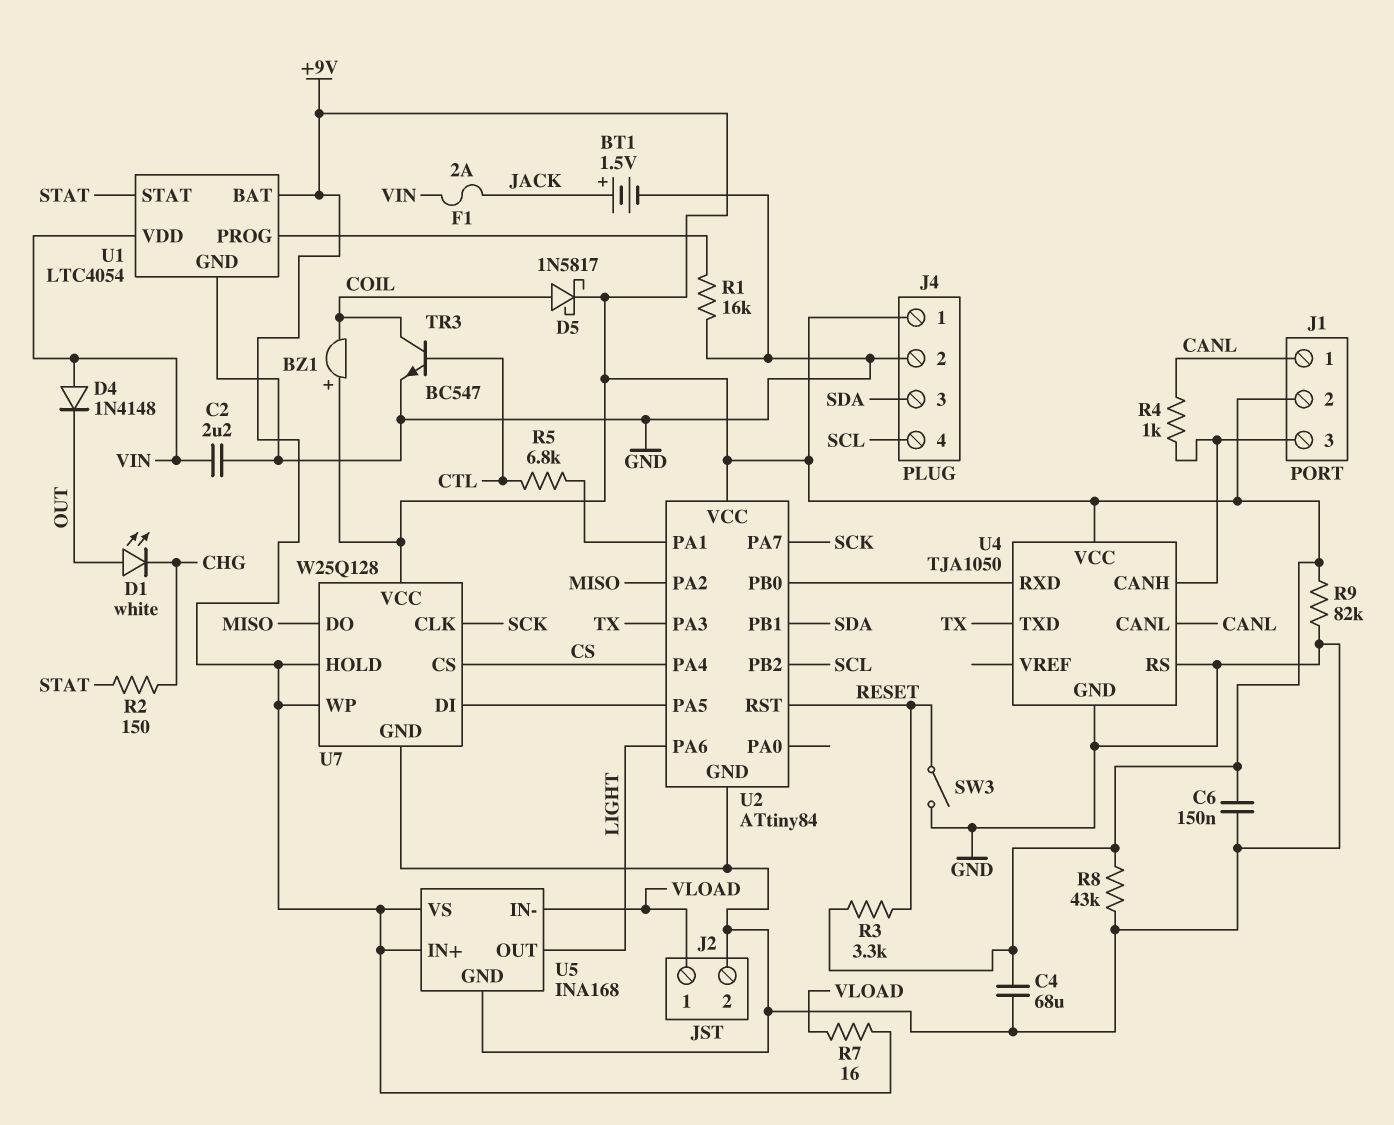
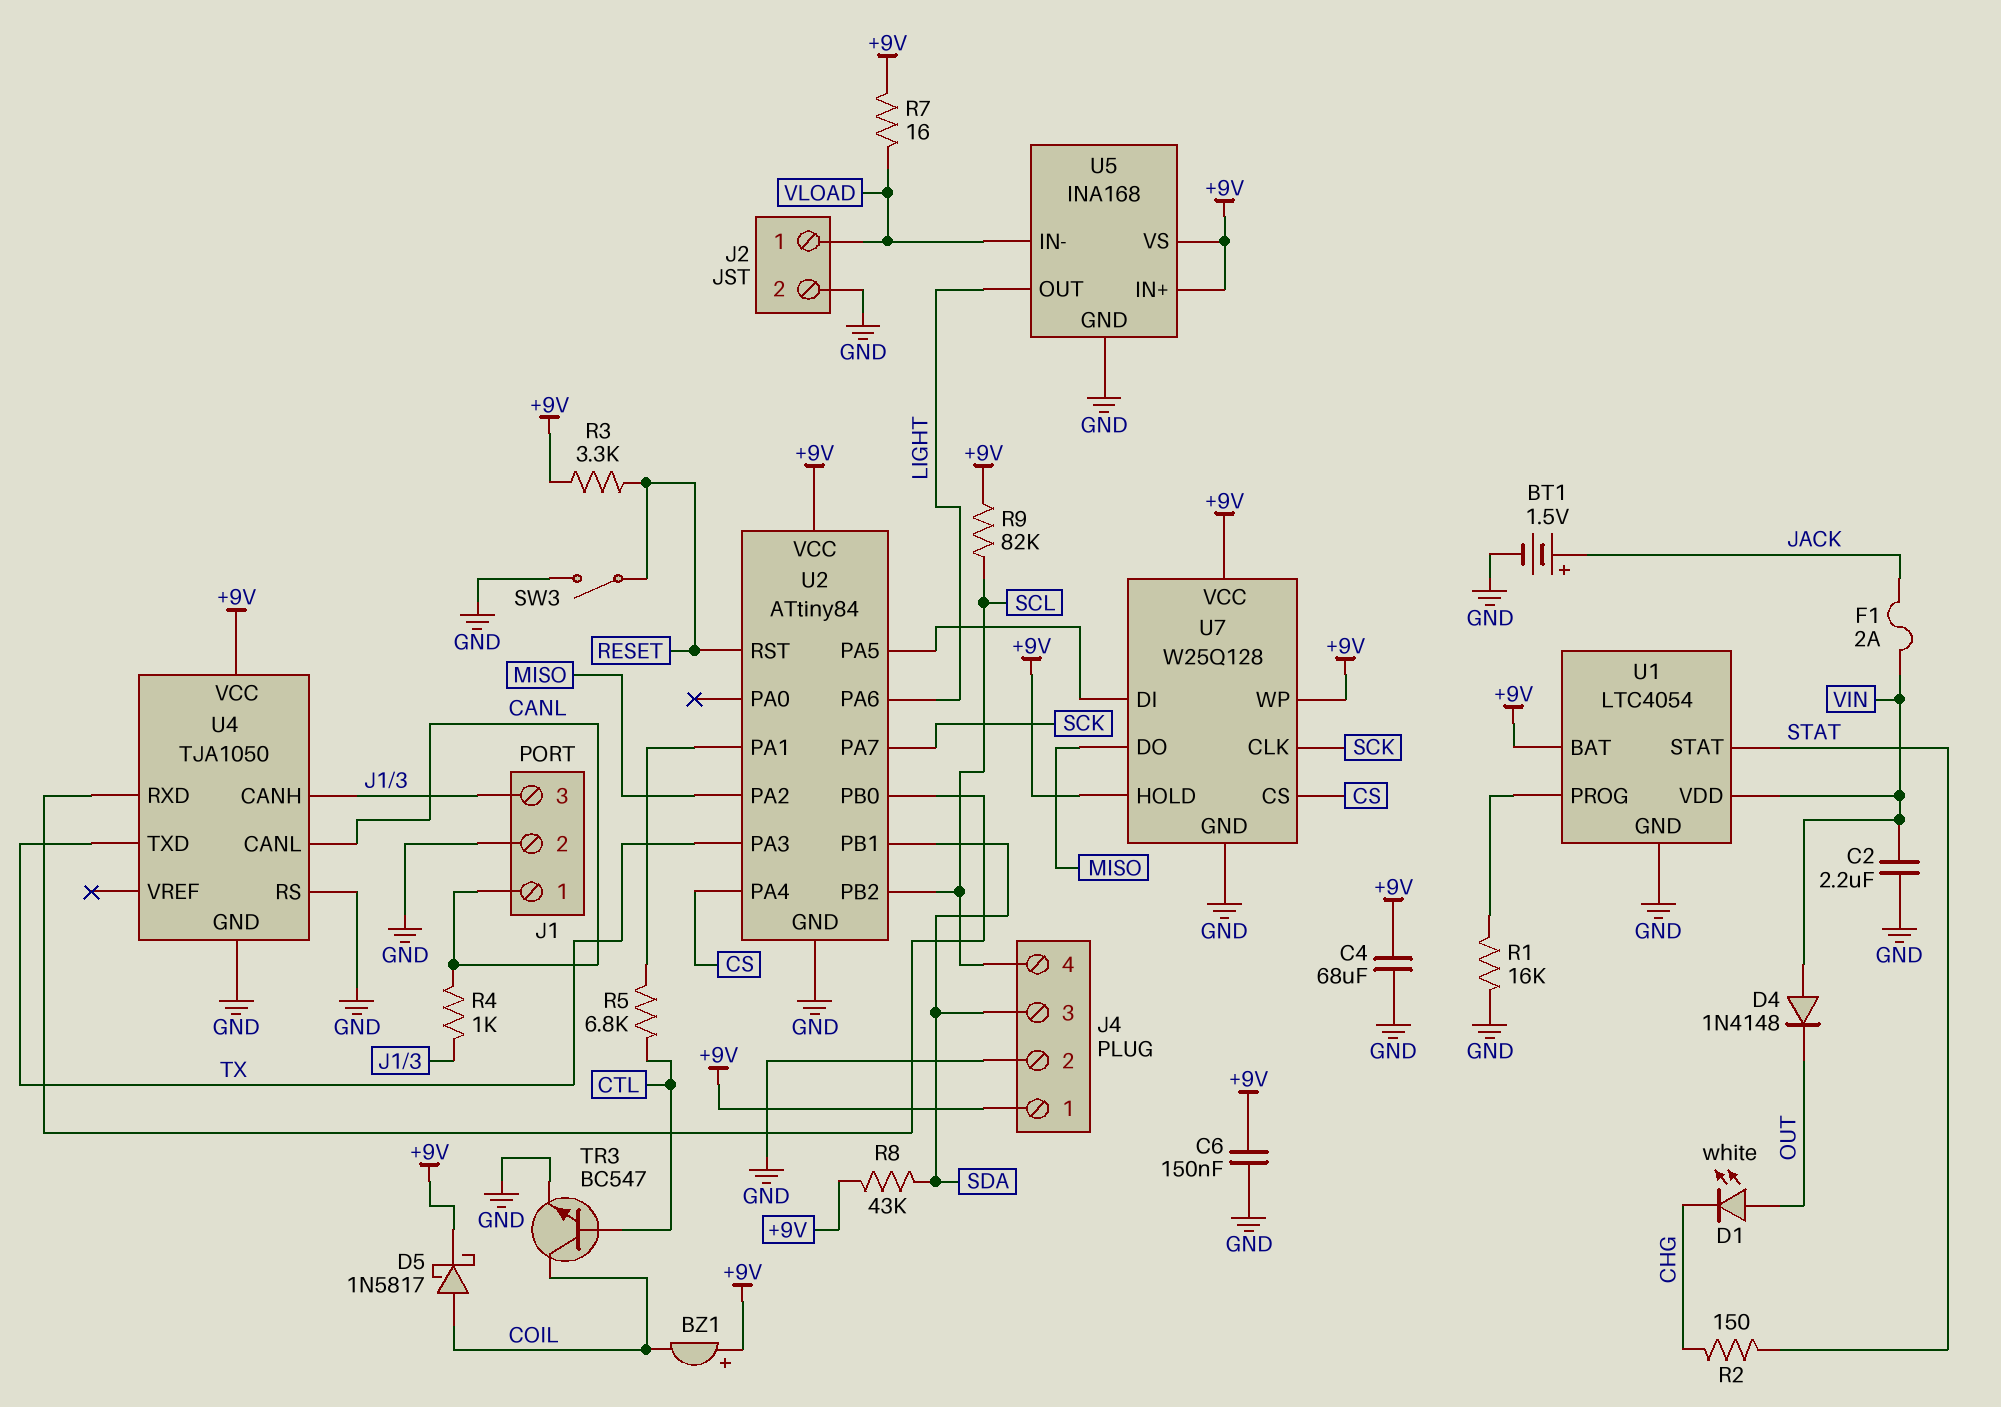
J1 pin 2: +9V -> GND
R8: 43k (+9V, GND) -> 43k (+9V, SDA)
R9: 82k (+9V, GND) -> 82k (+9V, SCL)

